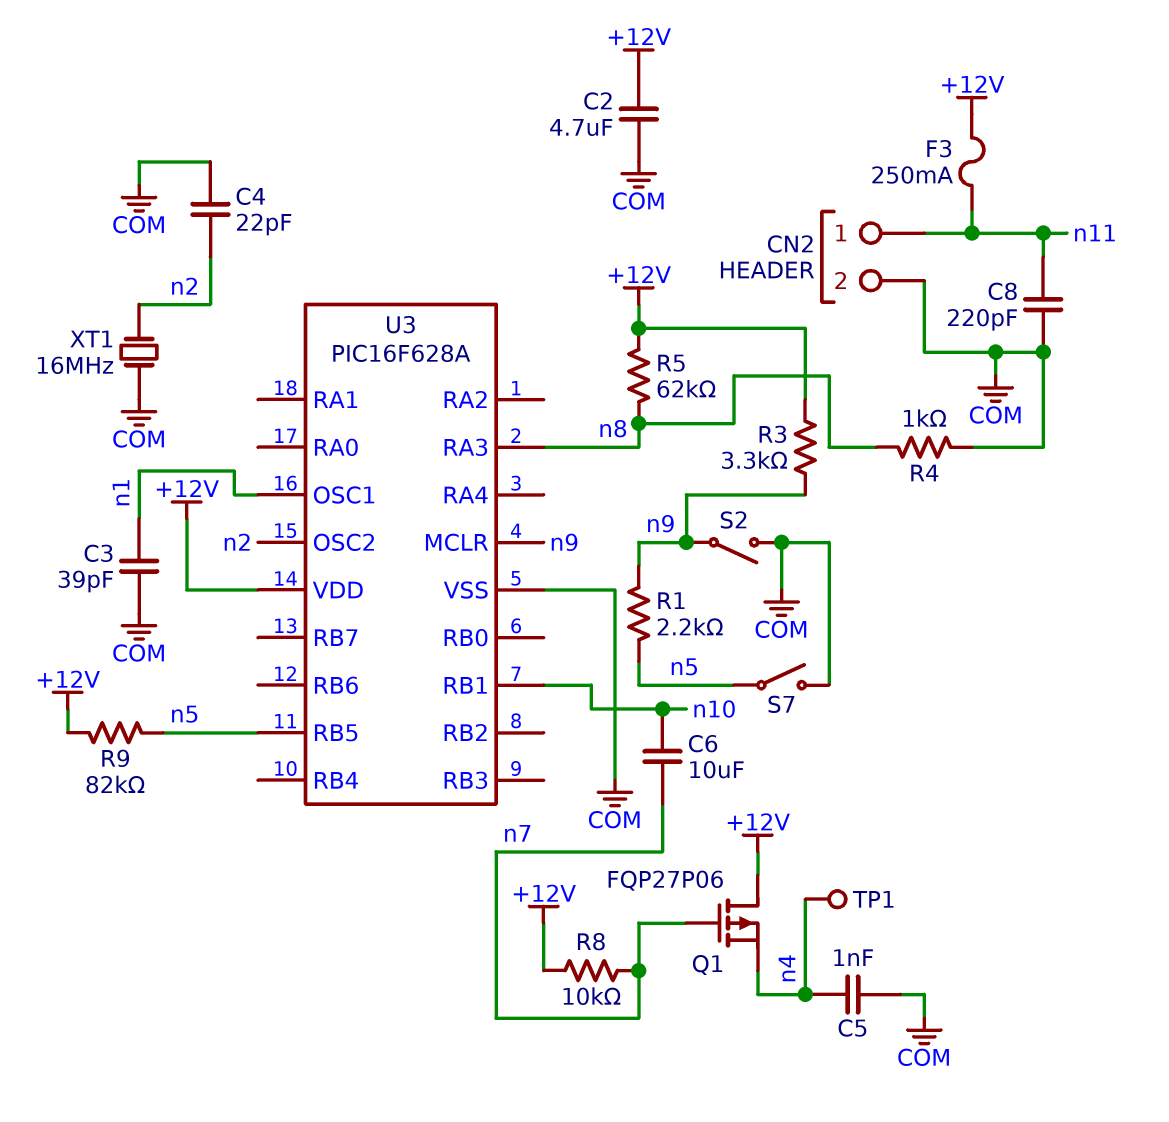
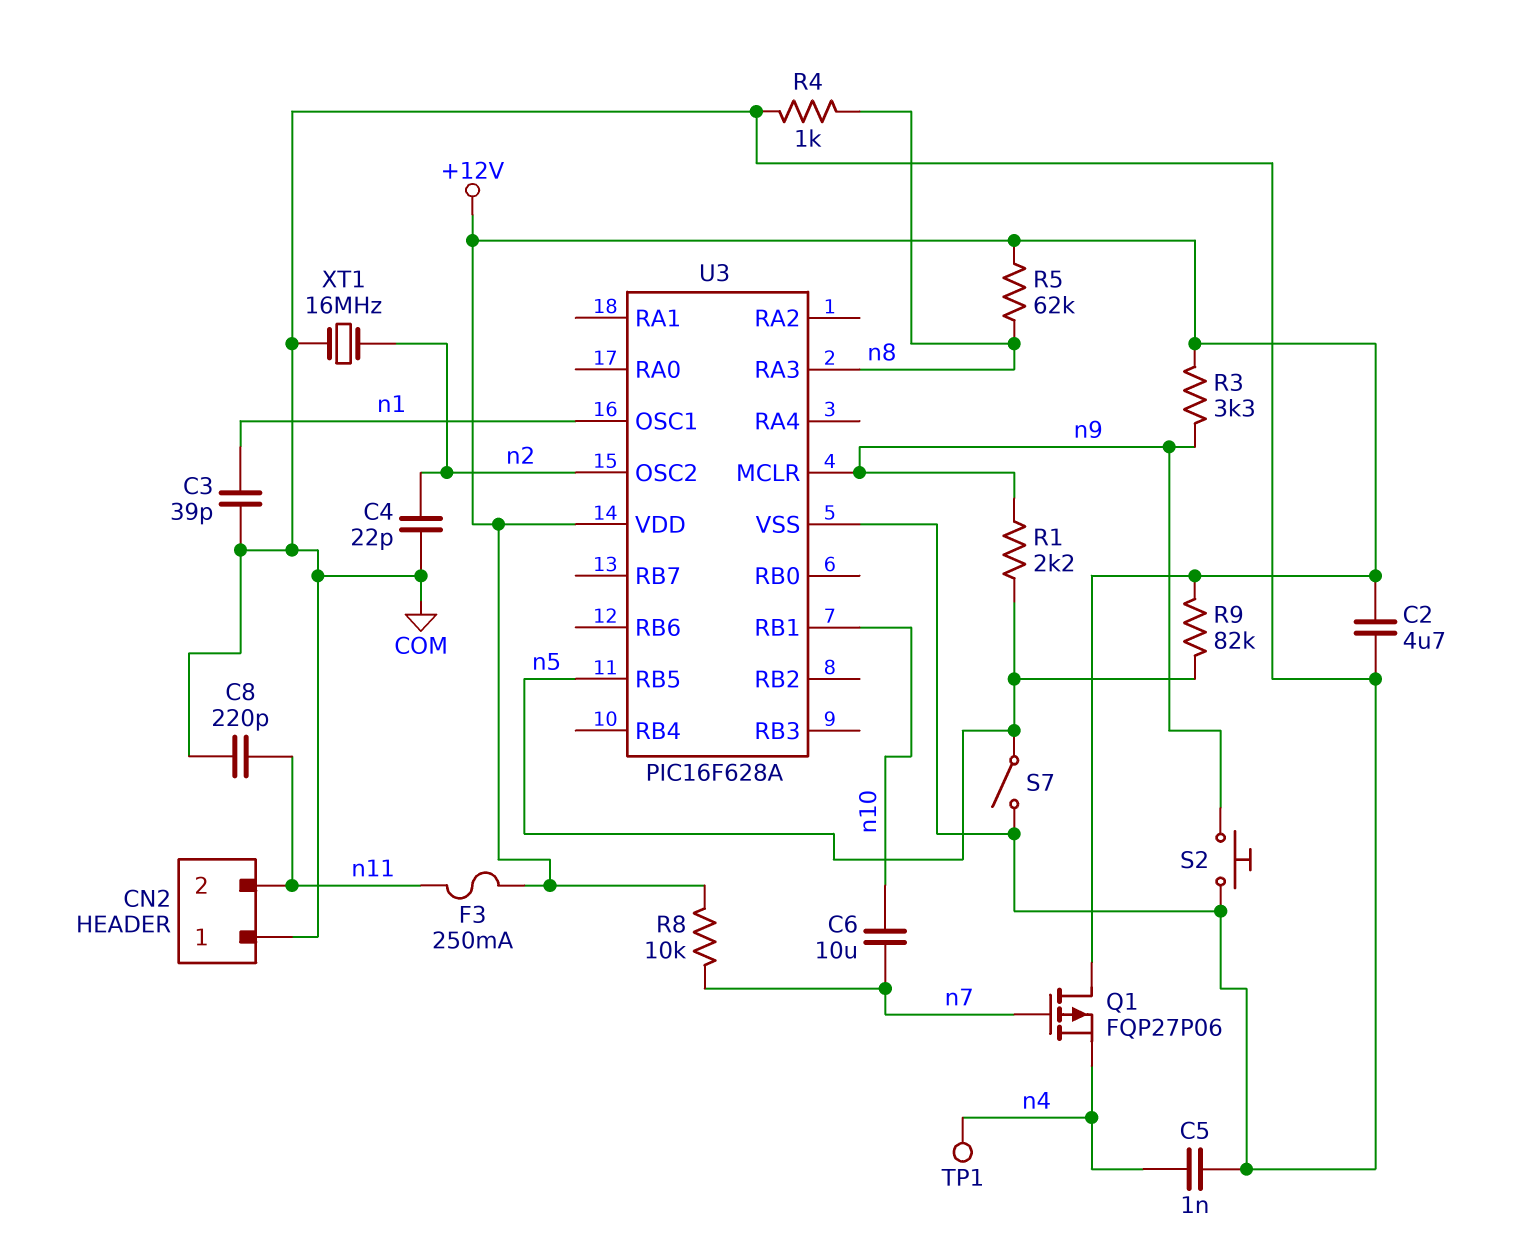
CN2 pin 1: n11 -> COM
CN2 pin 2: COM -> n11
S2: switch (COM, n9) -> button (COM, n9)

